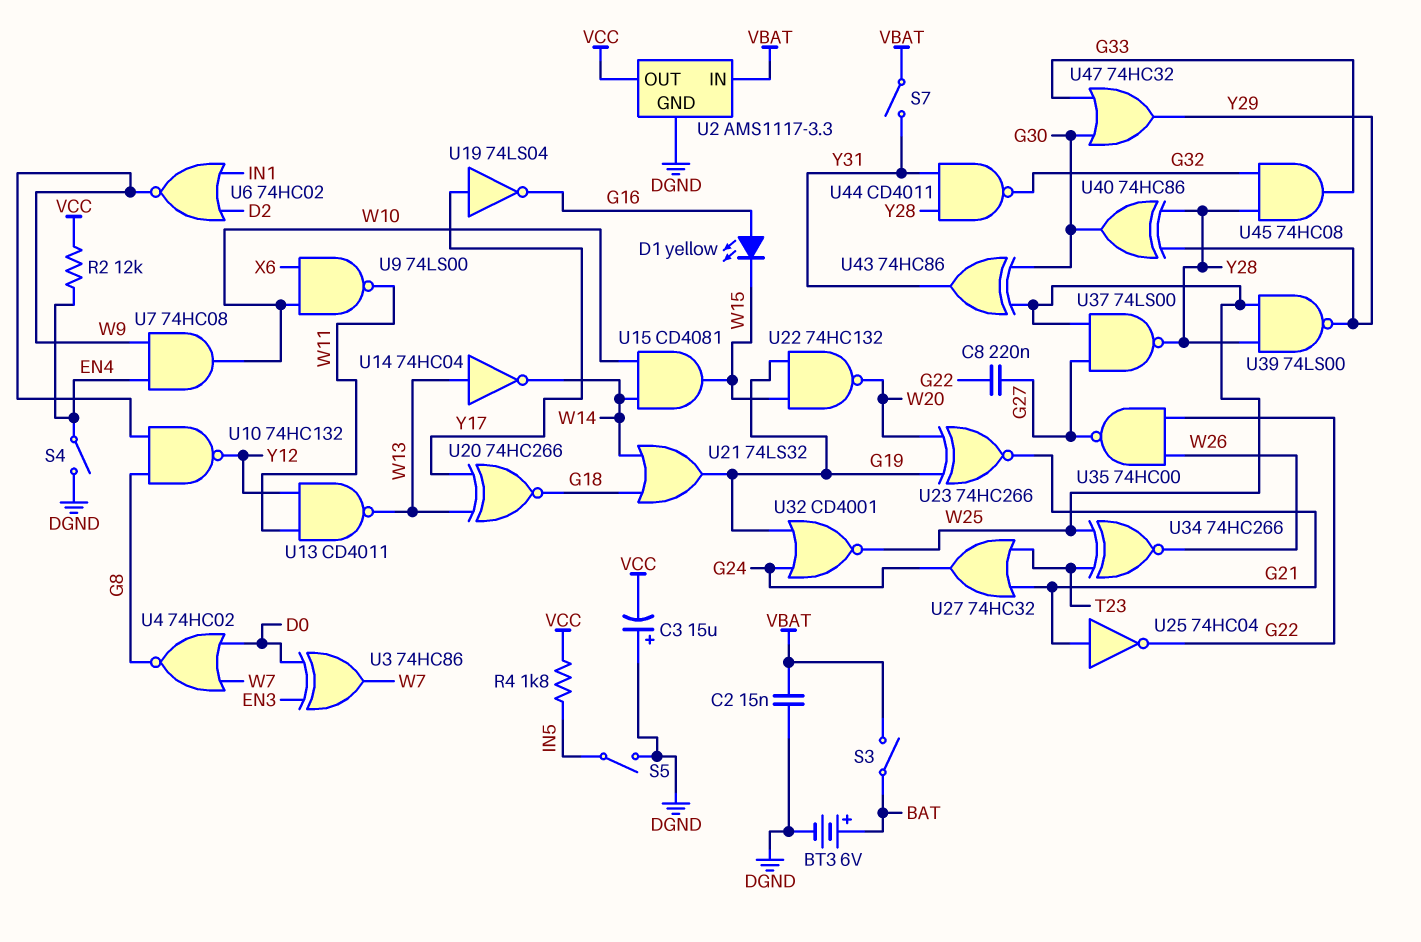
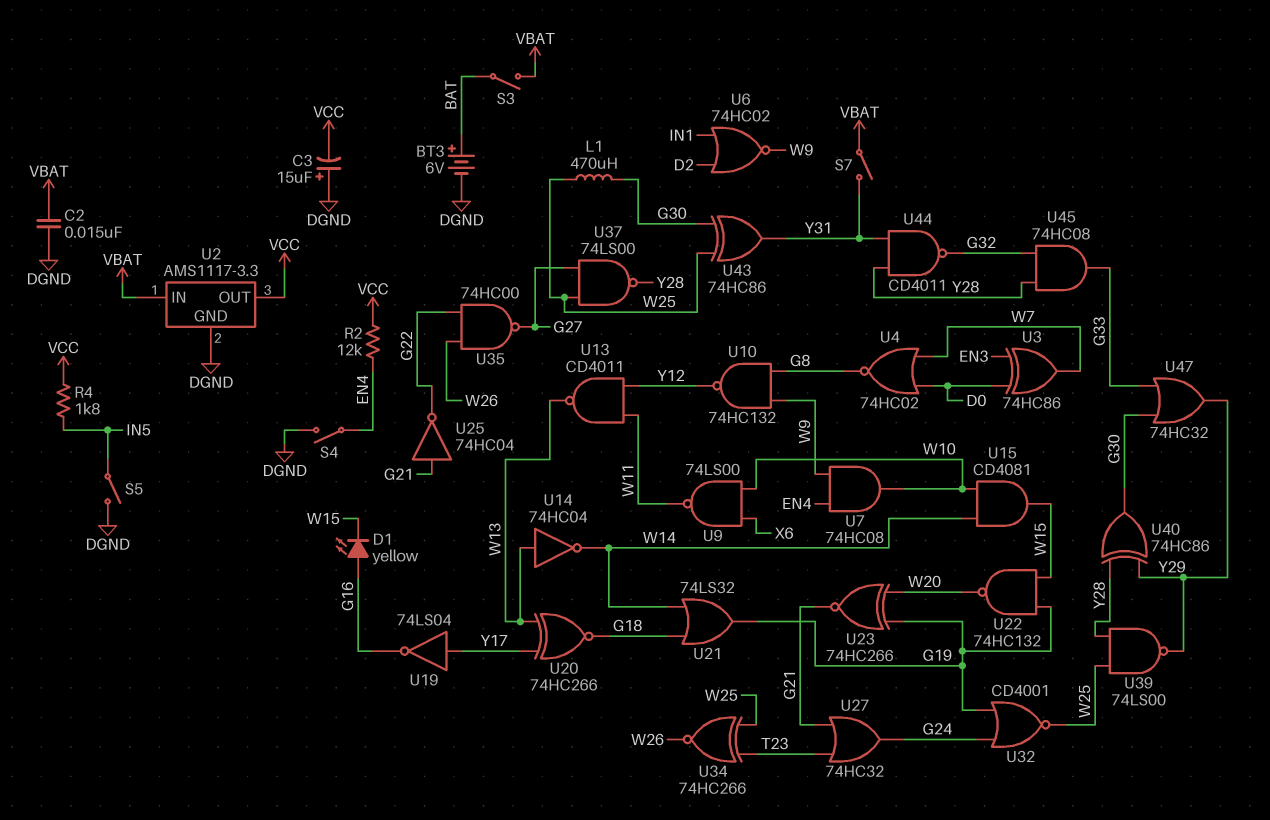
C8: 220nF (G22, G27) -> none
L1: none -> 470uH (G30, W25)

